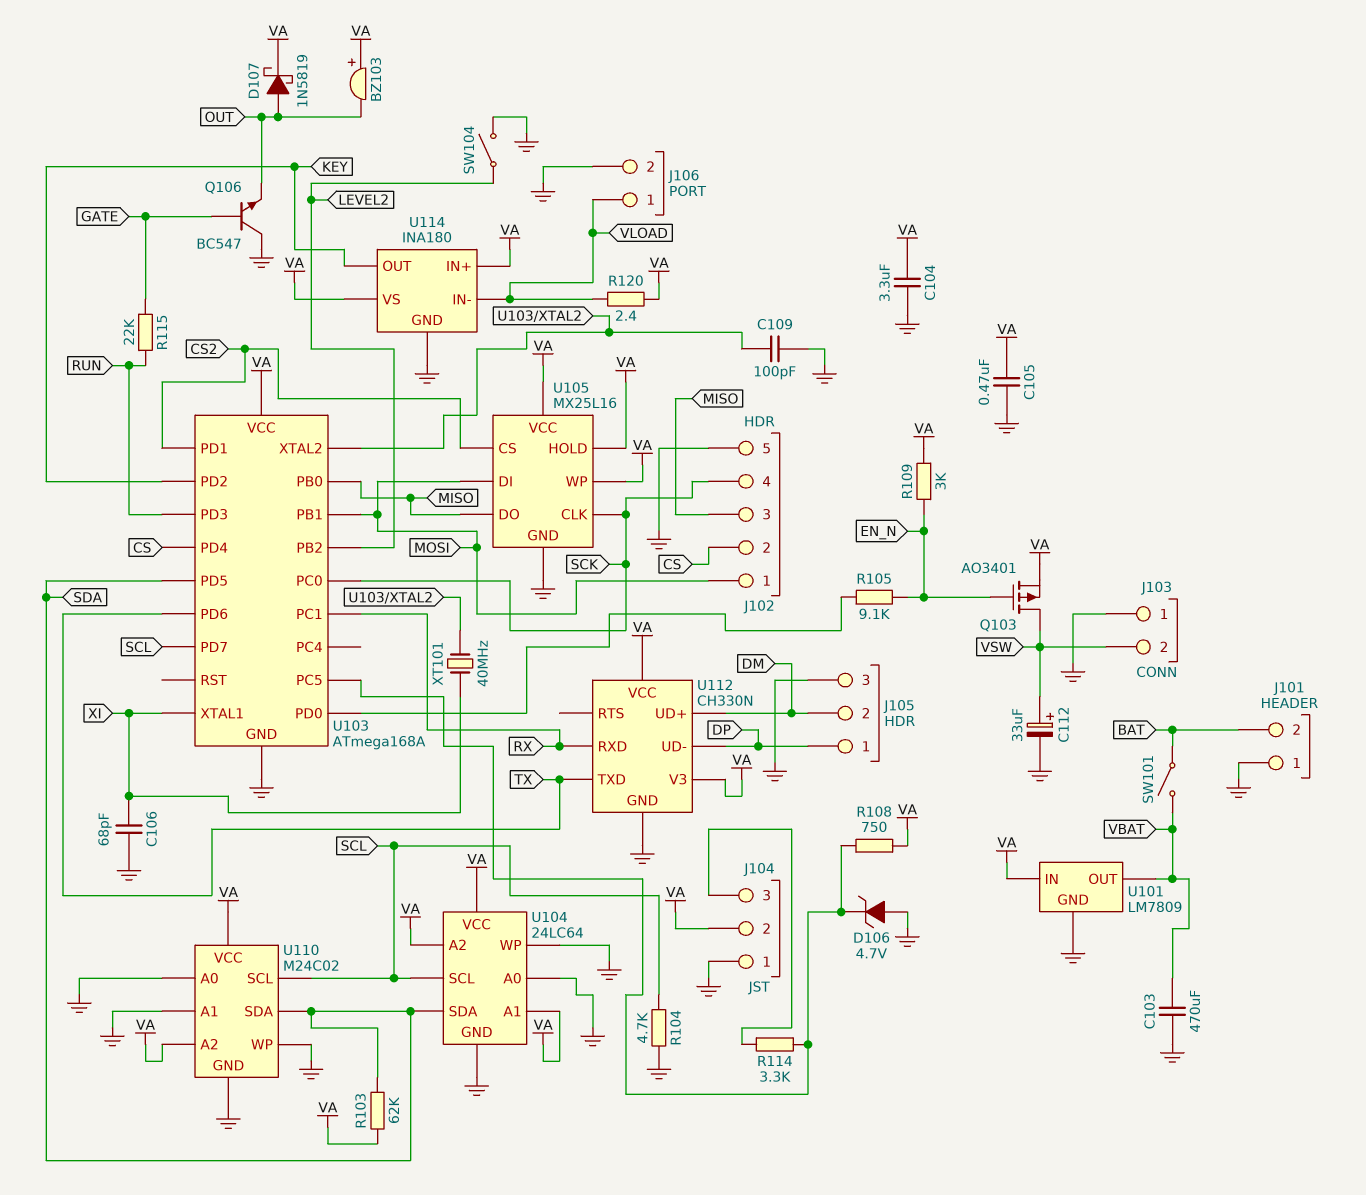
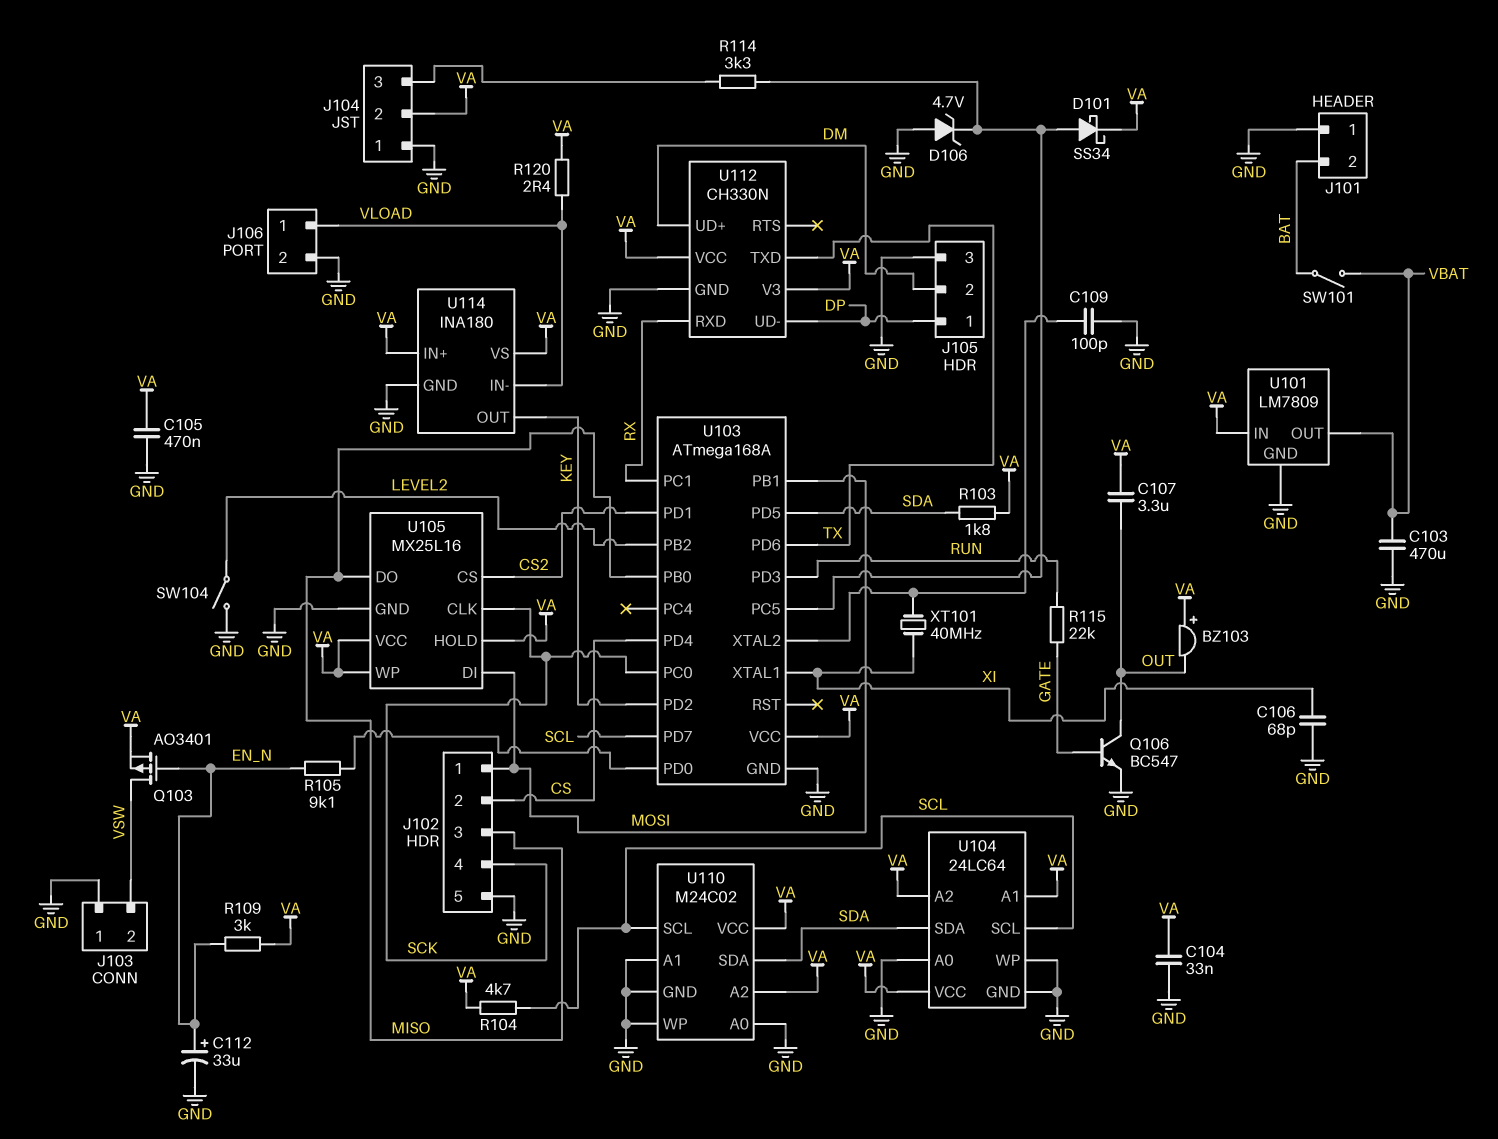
C104: 3.3uF (GND, VA) -> 33nF (GND, VA)
C107: none -> 3.3uF (OUT, VA)
C112: 33uF (plus VSW, minus GND) -> 33uF (plus EN_N, minus GND)
D101: none -> schottky SS34 (A U103/PC5, K VA)
D107: schottky 1N5819 (A OUT, K VA) -> none
Q106: NPN BC547 (B GATE, C GND, E OUT) -> NPN BC547 (B GATE, C OUT, E GND)
R103: 62k (SDA, VA) -> 1.8k (SDA, VA)
R104: 4.7k (GND, SCL) -> 4.7k (SCL, VA)
R108: 750 (U103/PC5, VA) -> none

